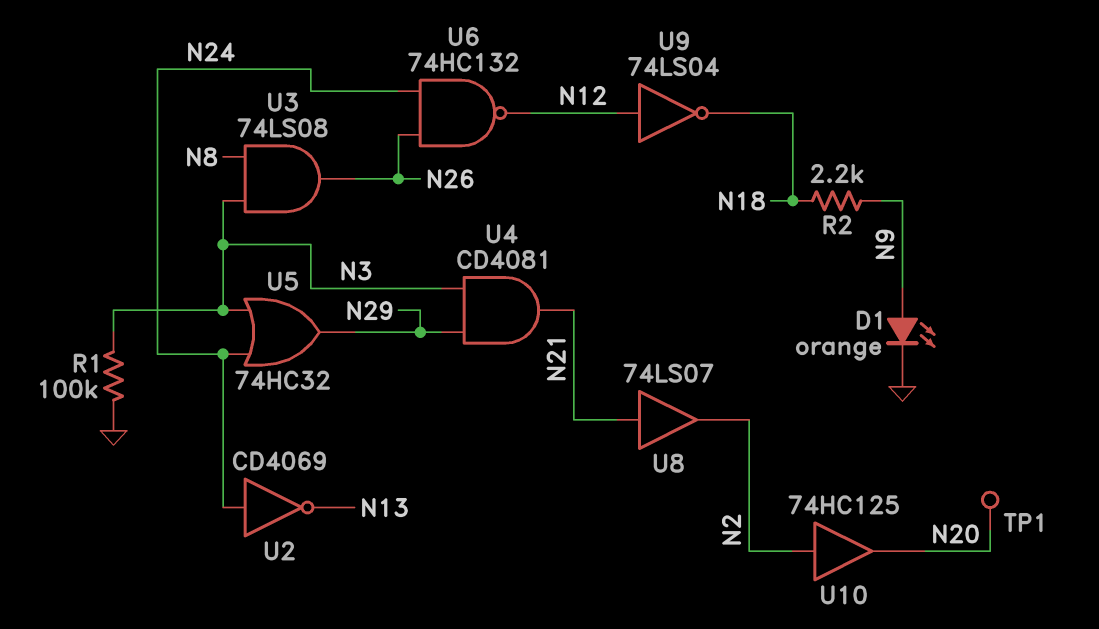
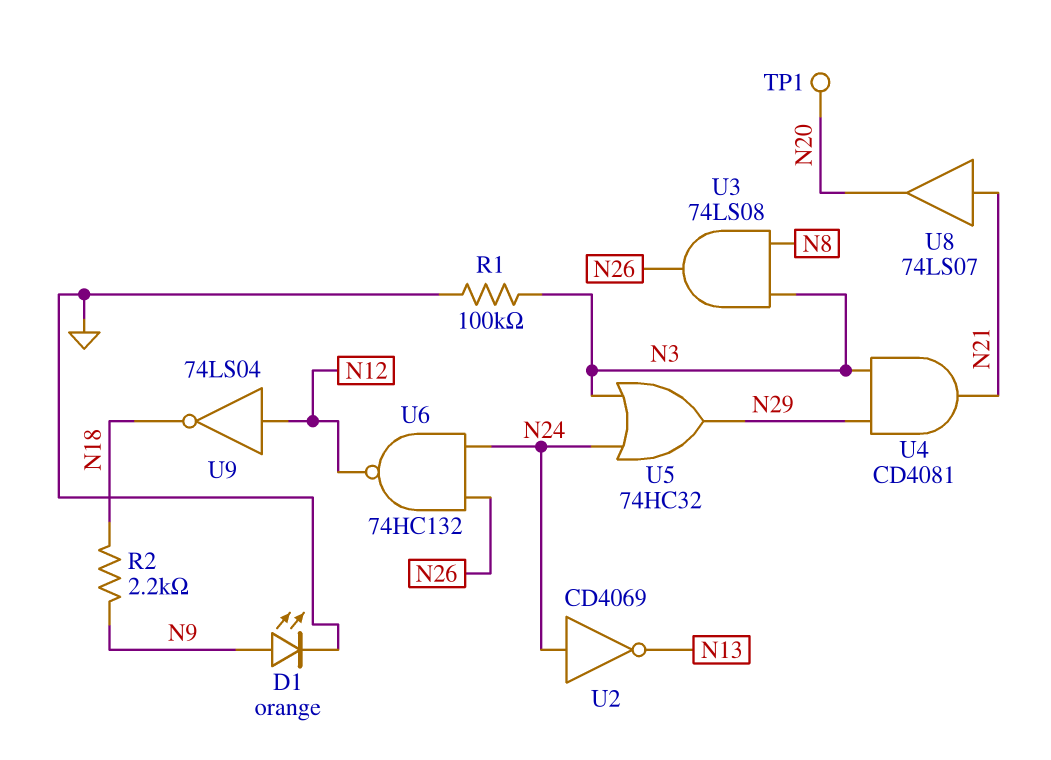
U8: buffer 74LS07 (in N21, out N2) -> buffer 74LS07 (in N21, out N20)
U10: buffer 74HC125 (in N2, out N20) -> none

